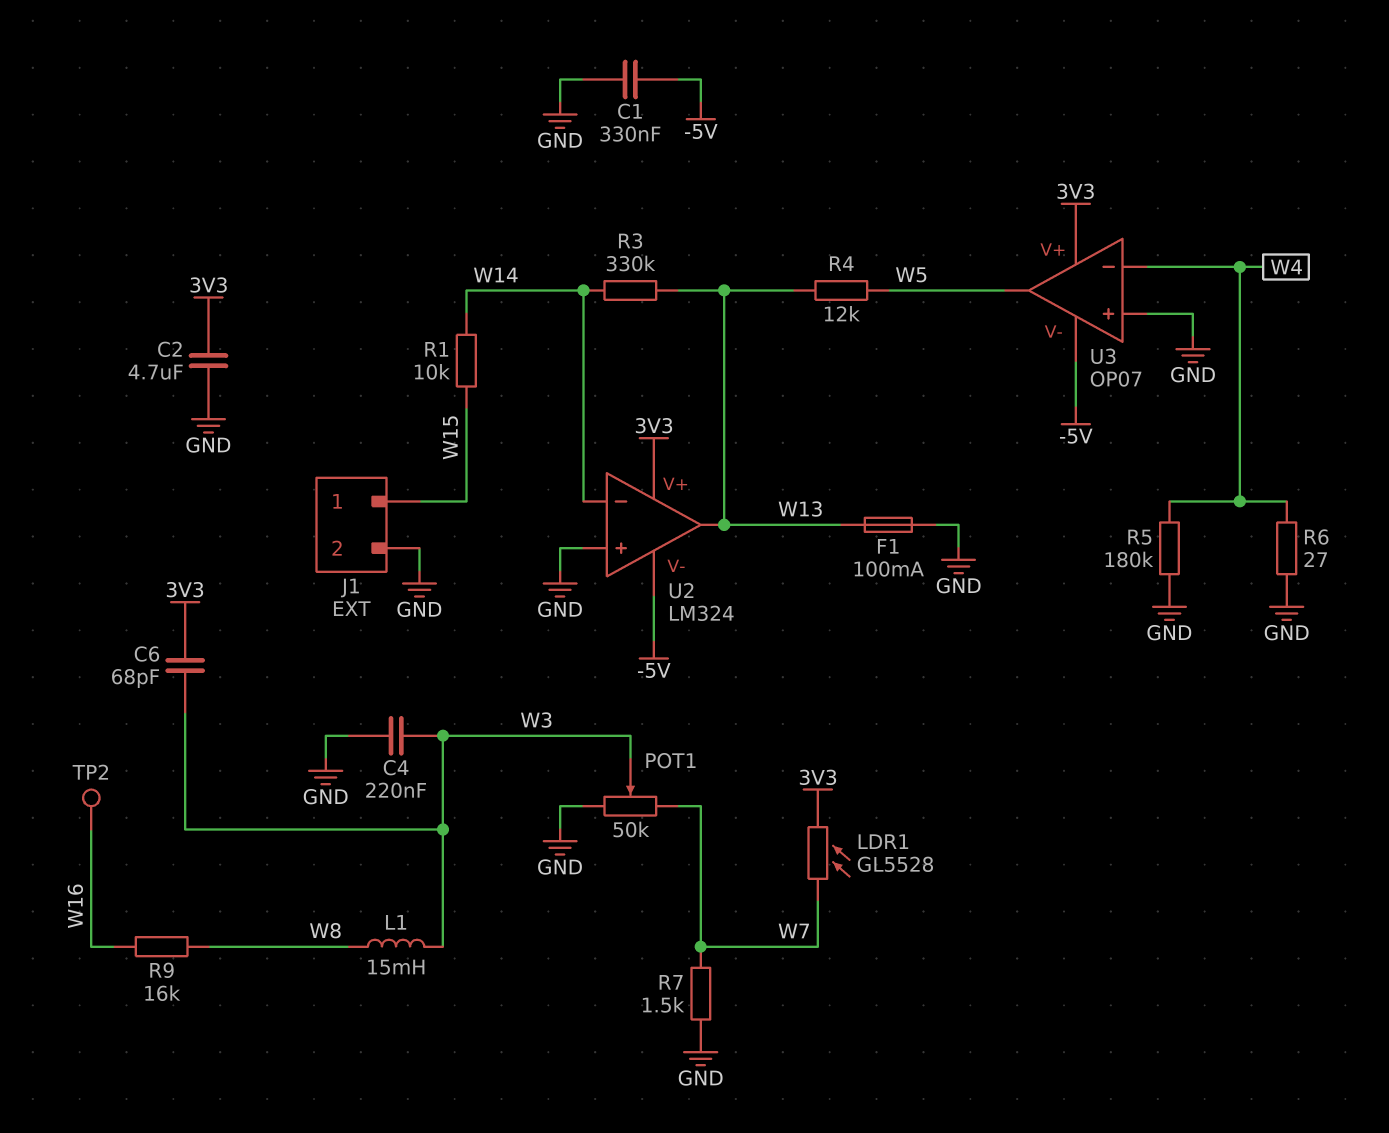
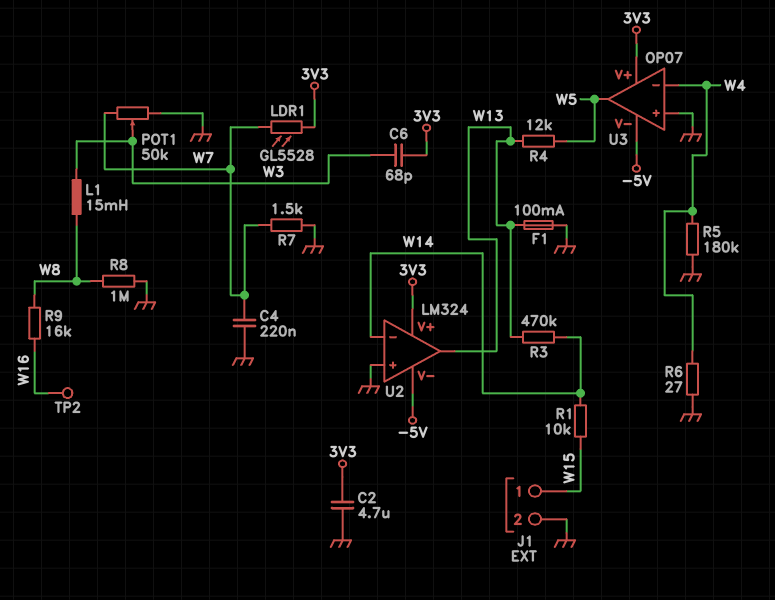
C1: 330nF (-5V, GND) -> none
C4: 220nF (GND, W3) -> 220nF (GND, W7)
R3: 330k (W13, W14) -> 470k (W13, W14)
R8: none -> 1M (GND, W8)

